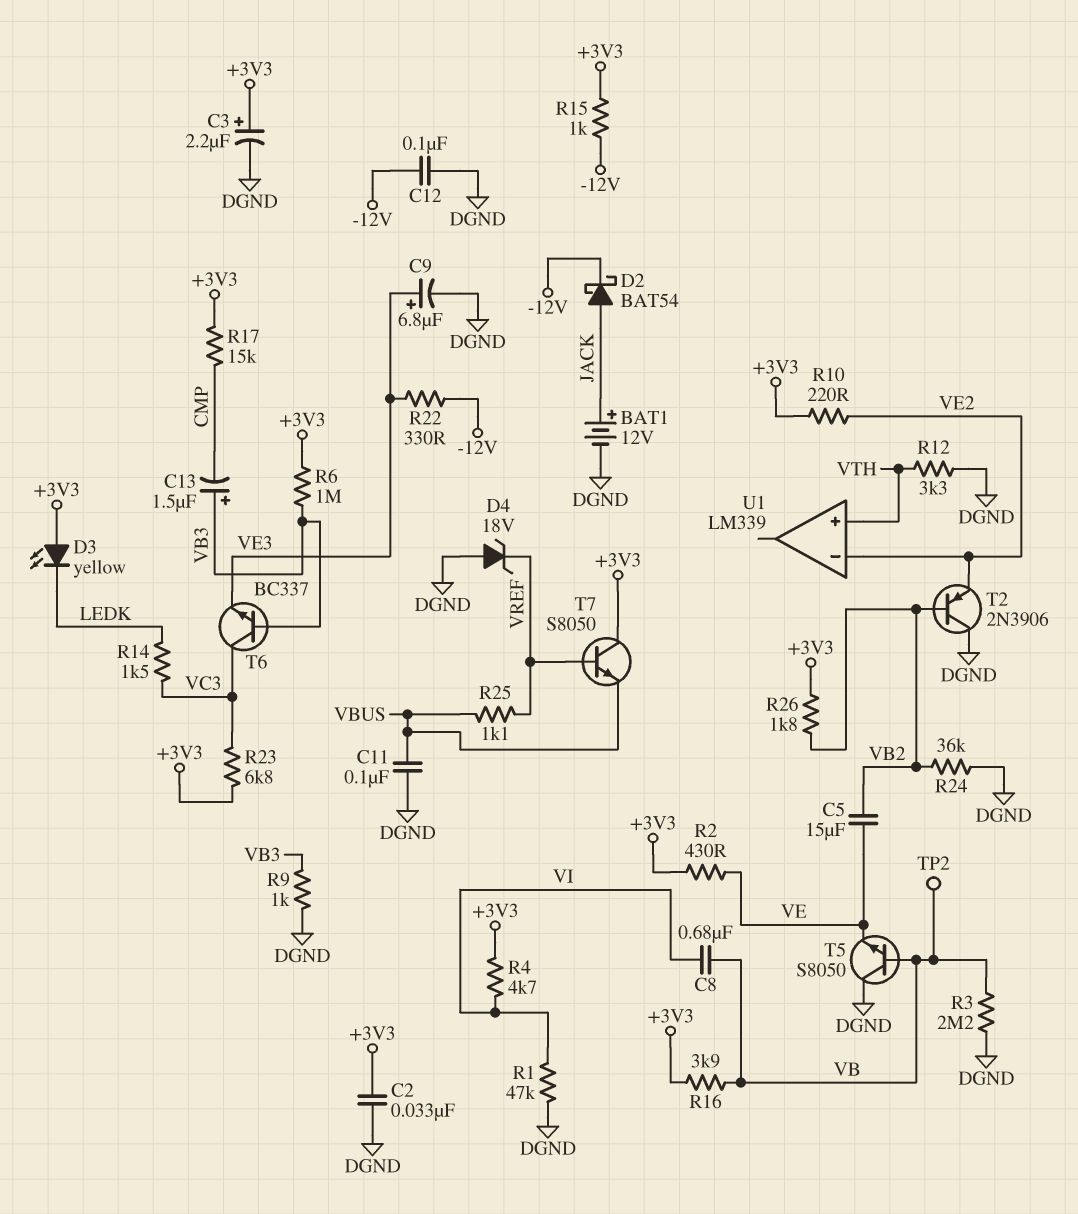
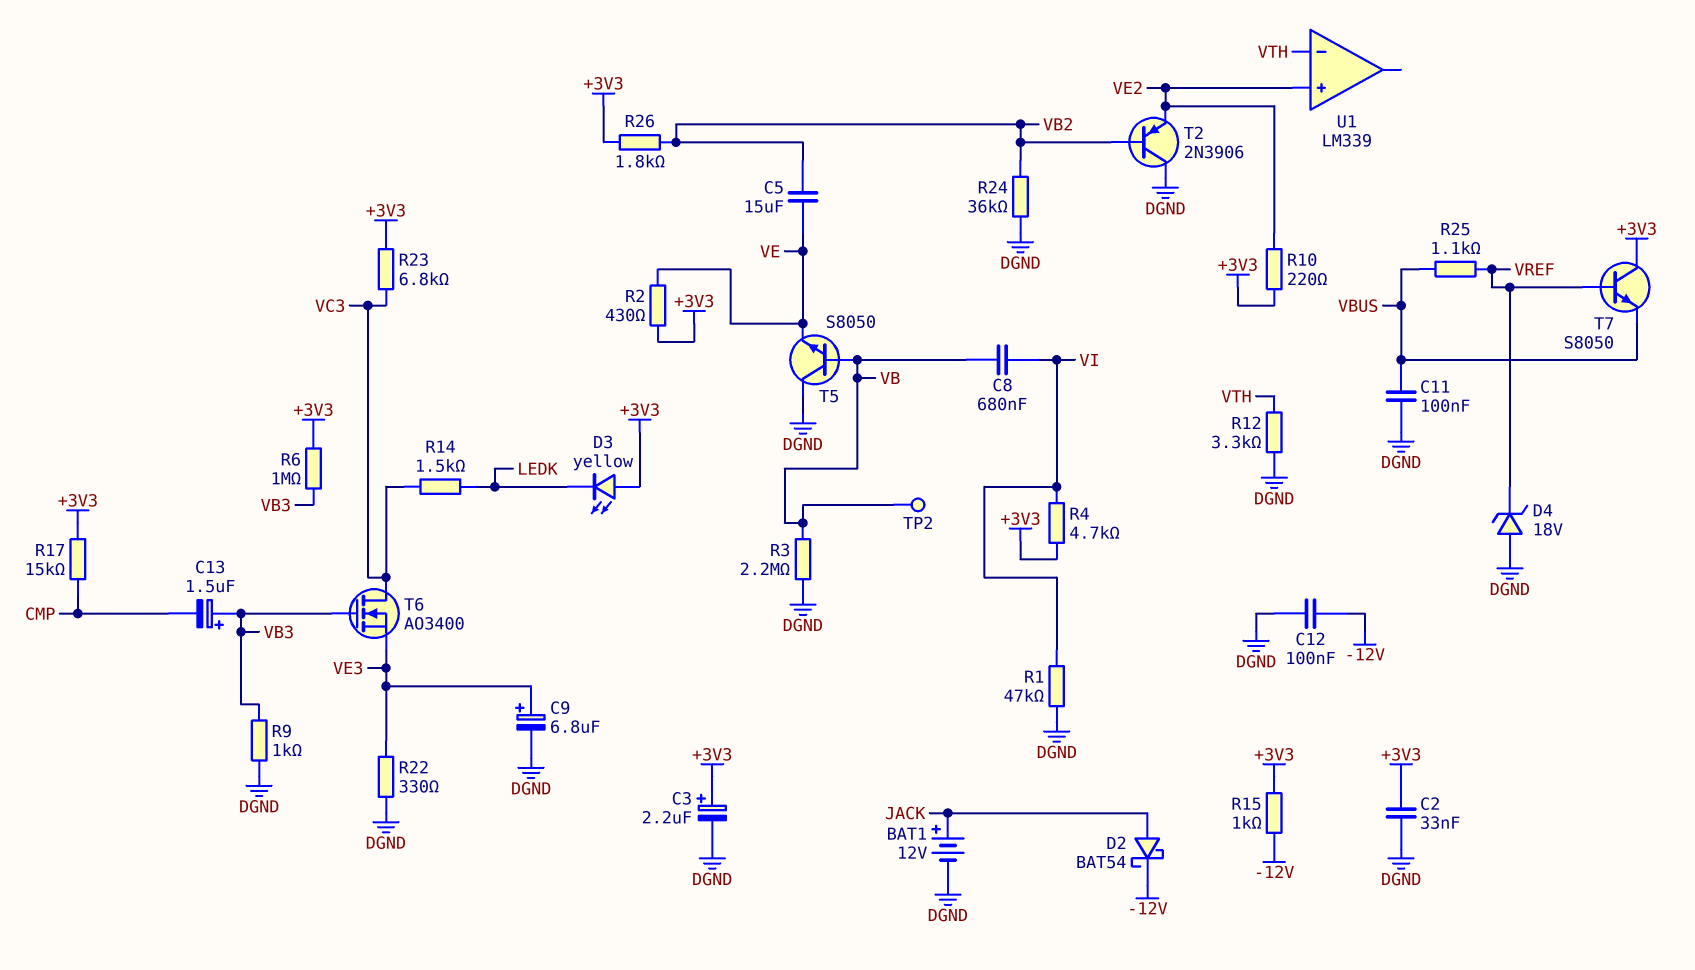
R16: 3.9k (+3V3, VB) -> none
R22: 330 (-12V, VE3) -> 330 (DGND, VE3)
T6: NPN BC337 (B VB3, C VC3, E VE3) -> NMOS AO3400 (G VB3, D VC3, S VE3)
U1 pin in+: VTH -> VE2
U1 pin in-: VE2 -> VTH

